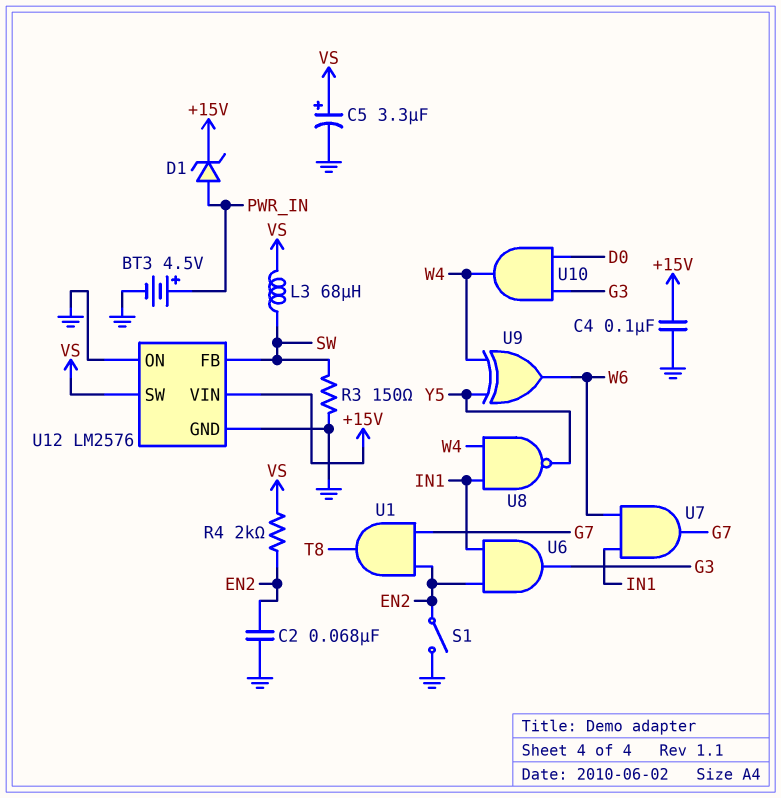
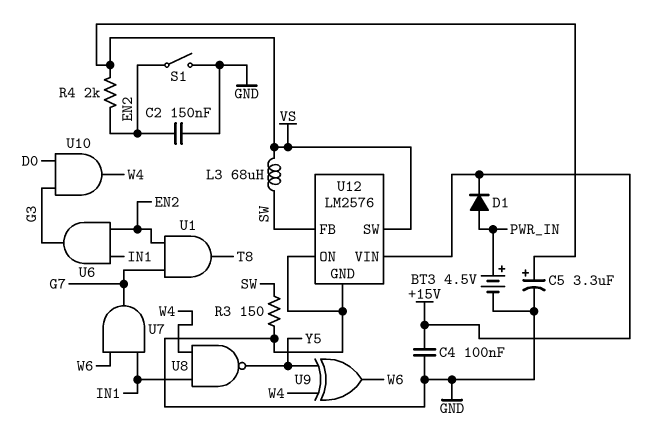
C2: 68nF (EN2, GND) -> 150nF (EN2, GND)
D1: zener (A PWR_IN, K +15V) -> diode (A PWR_IN, K +15V)

